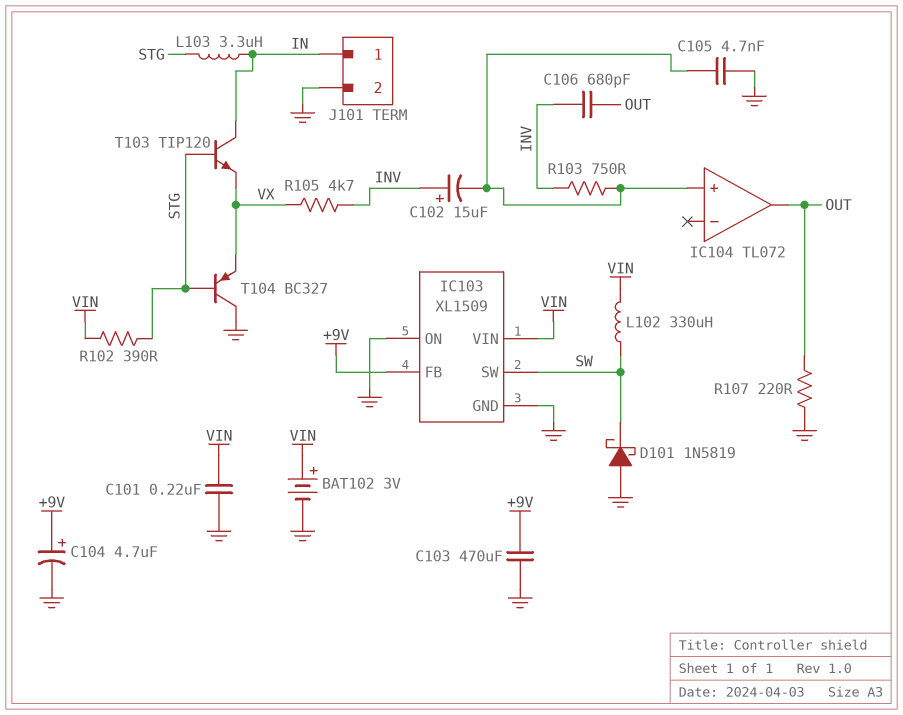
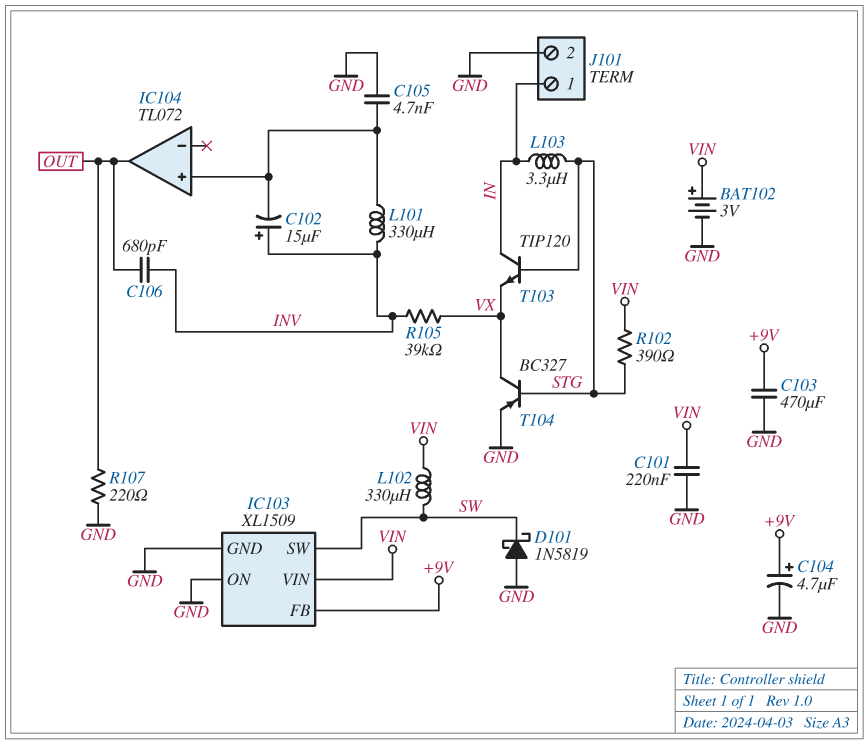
L101: none -> 330uH (IC104/in+, INV)
R103: 750 (IC104/in+, INV) -> none
R105: 4.7k (INV, VX) -> 39k (INV, VX)
T104: PNP BC327 (B STG, C GND, E VX) -> PNP BC327 (B STG, C VX, E GND)

